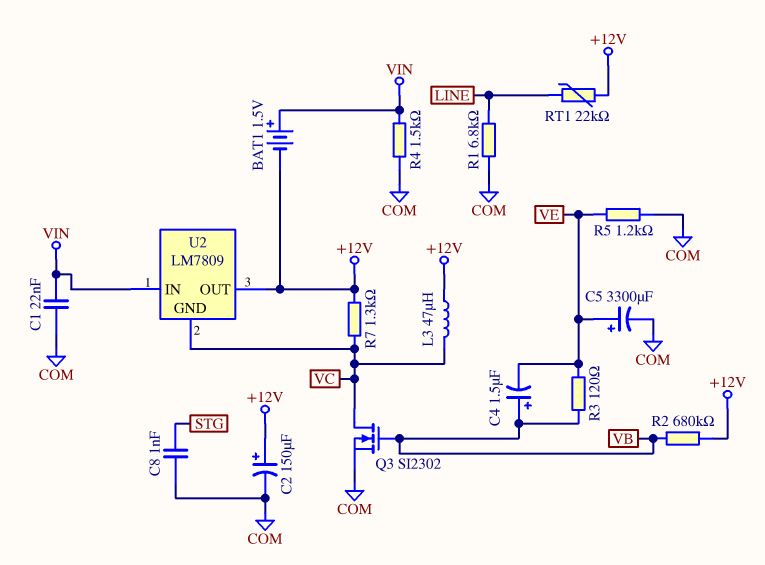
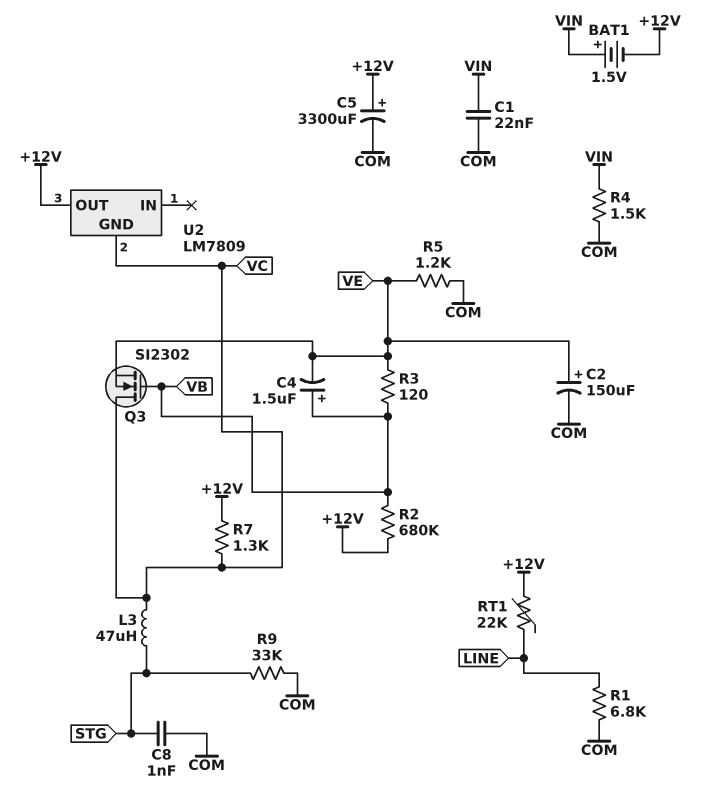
C2: 150uF (plus +12V, minus COM) -> 150uF (plus VE, minus COM)
C5: 3300uF (plus VE, minus COM) -> 3300uF (plus +12V, minus COM)
L3: 47uH (+12V, VC) -> 47uH (STG, VC)
Q3: NMOS SI2302 (G VB, D VC, S COM) -> NMOS SI2302 (G VB, D VC, S VE)
R9: none -> 33k (COM, STG)
U2 pin IN: VIN -> none

